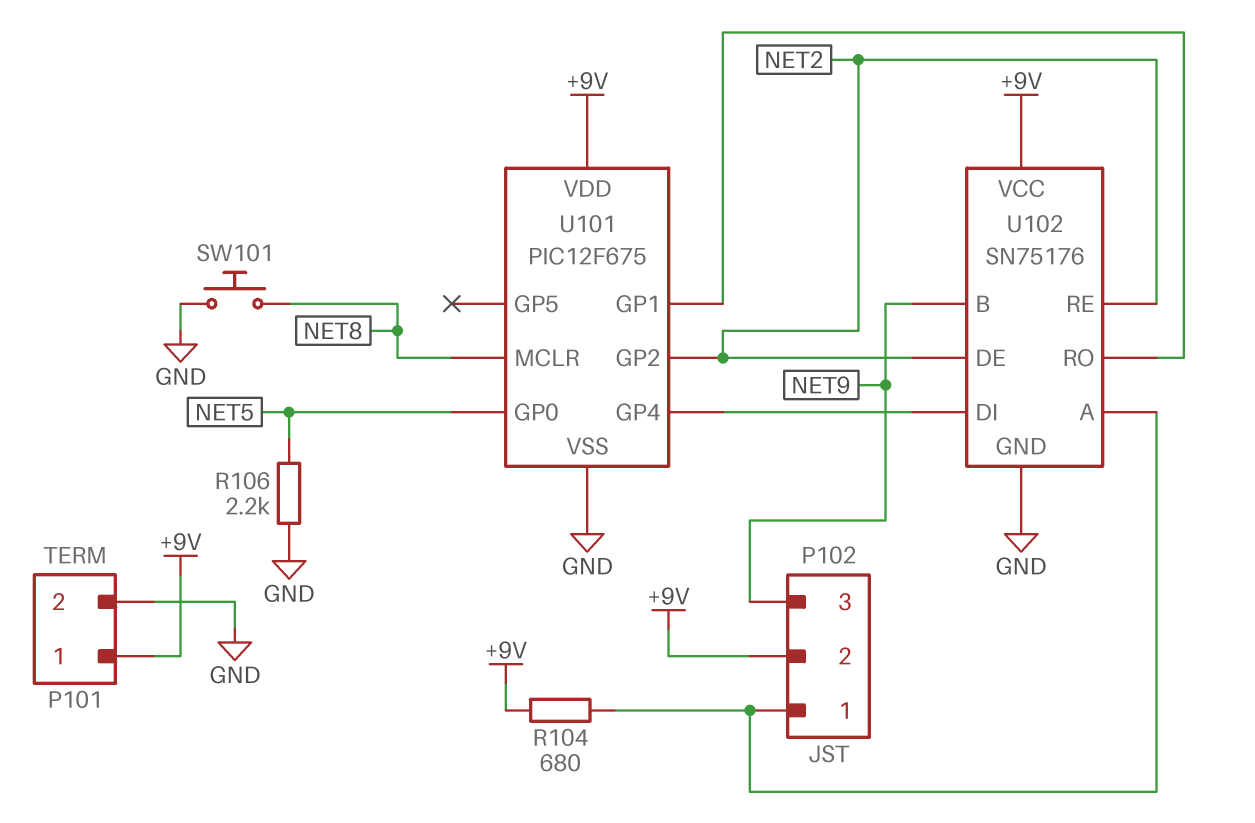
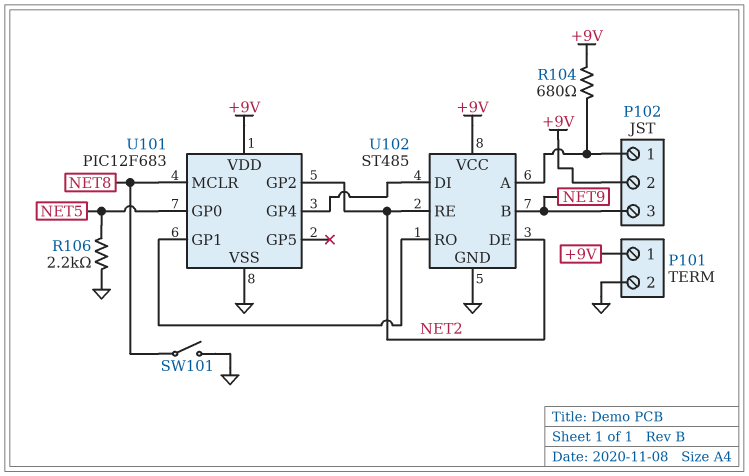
SW101: button (GND, NET8) -> switch (GND, NET8)
U101: PIC12F675 -> PIC12F683
U102: SN75176 -> ST485

